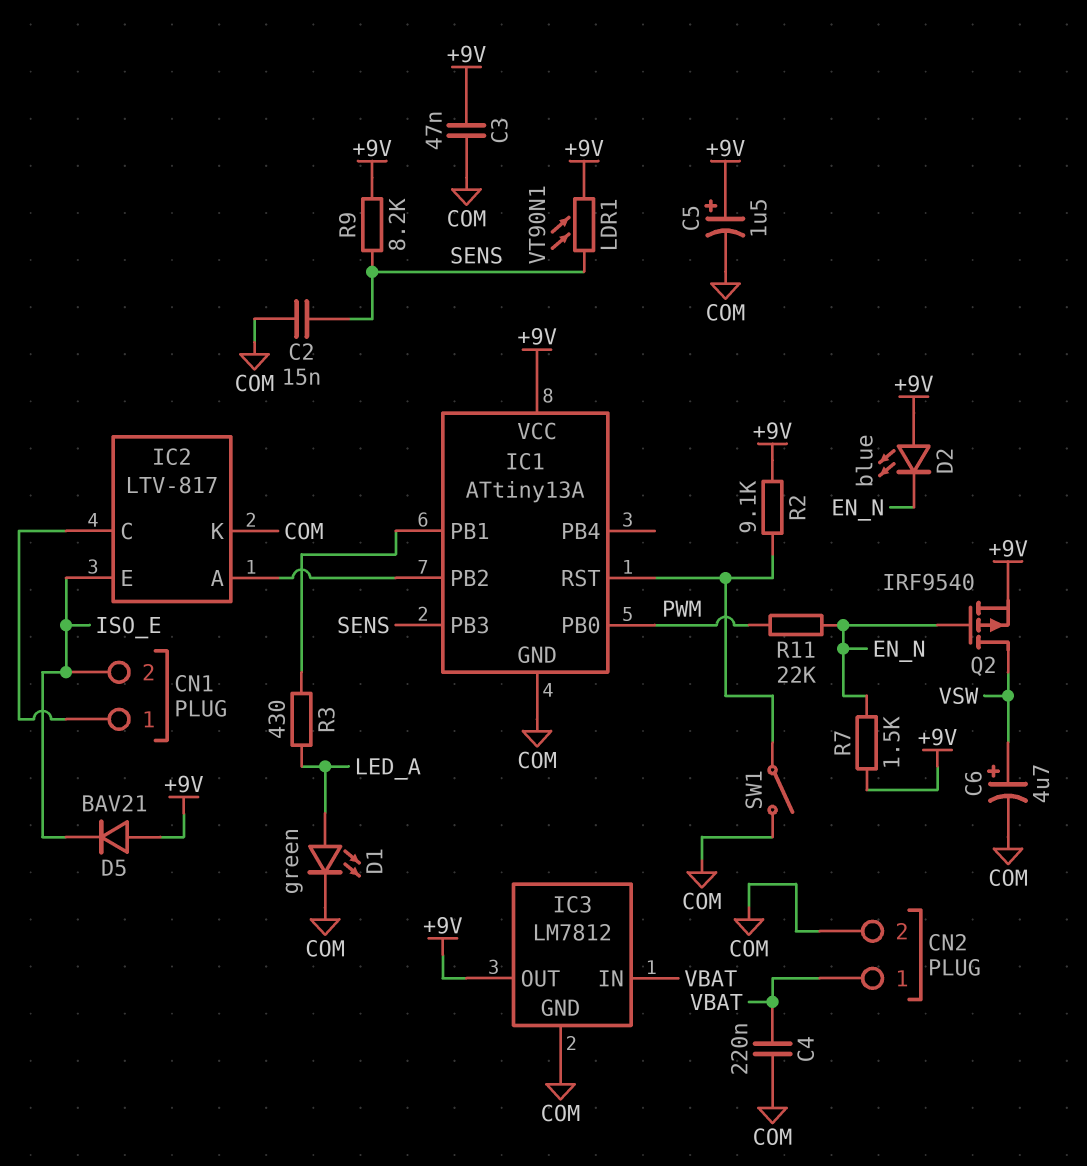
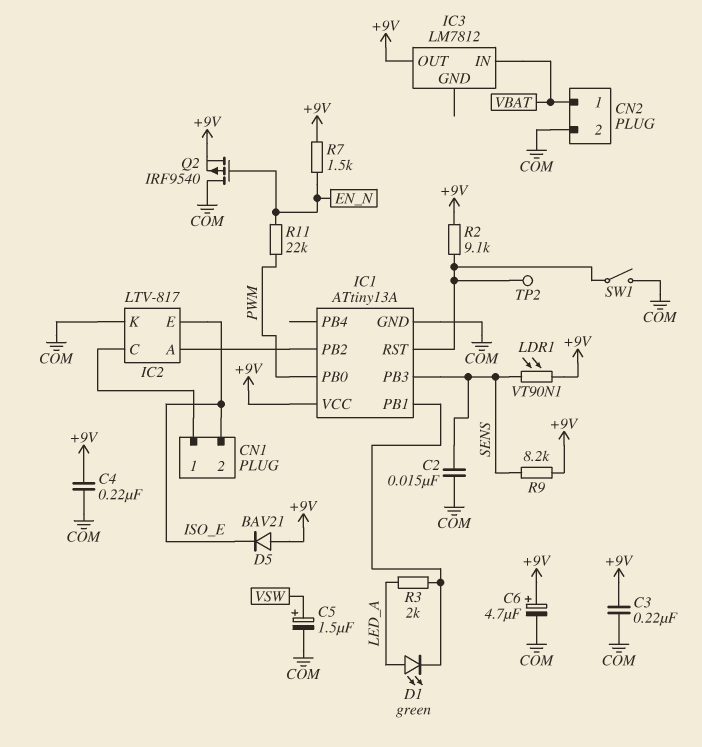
C3: 47nF (+9V, COM) -> 220nF (+9V, COM)
C4: 220nF (COM, VBAT) -> 220nF (+9V, COM)
C5: 1.5uF (plus +9V, minus COM) -> 1.5uF (plus VSW, minus COM)
C6: 4.7uF (plus VSW, minus COM) -> 4.7uF (plus +9V, minus COM)
D1: LED green (A LED_A, K COM) -> LED green (A LED_A, K IC1/PB1)
D2: LED blue (A +9V, K EN_N) -> none
IC3 pin GND: COM -> none
Q2: PMOS IRF9540 (G EN_N, D VSW, S +9V) -> PMOS IRF9540 (G EN_N, D COM, S +9V)
R3: 430 (IC1/PB1, LED_A) -> 2k (IC1/PB1, LED_A)
TP2: none -> test point (IC1/RST)

